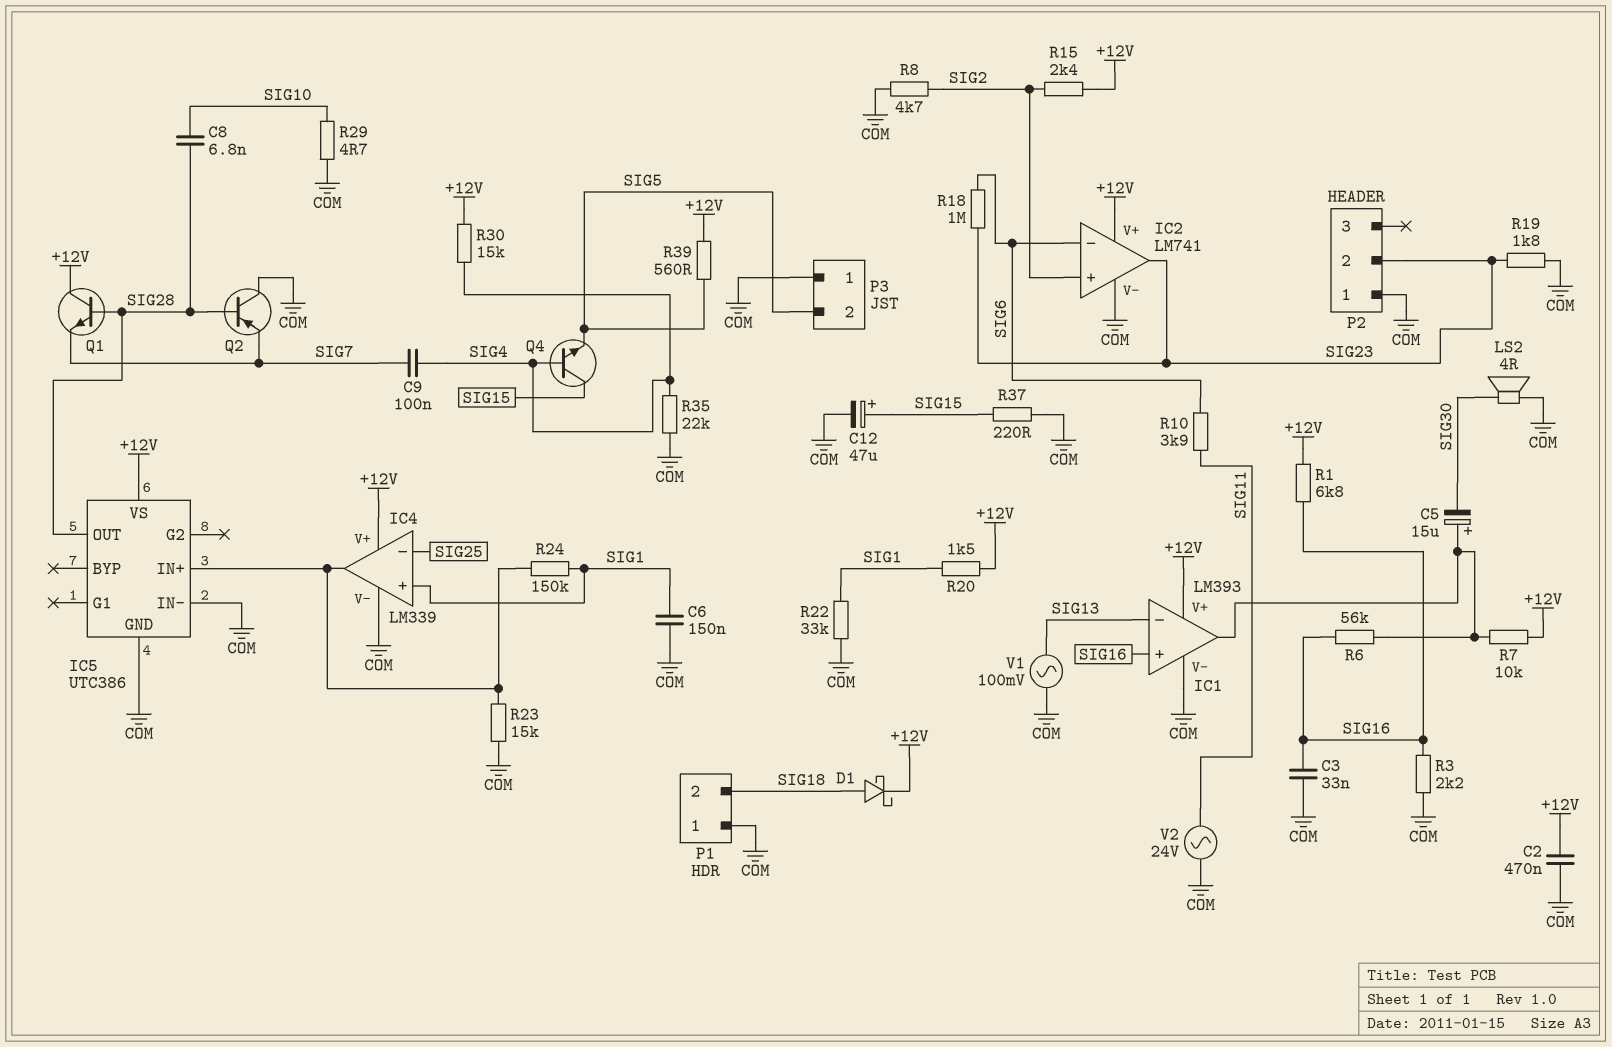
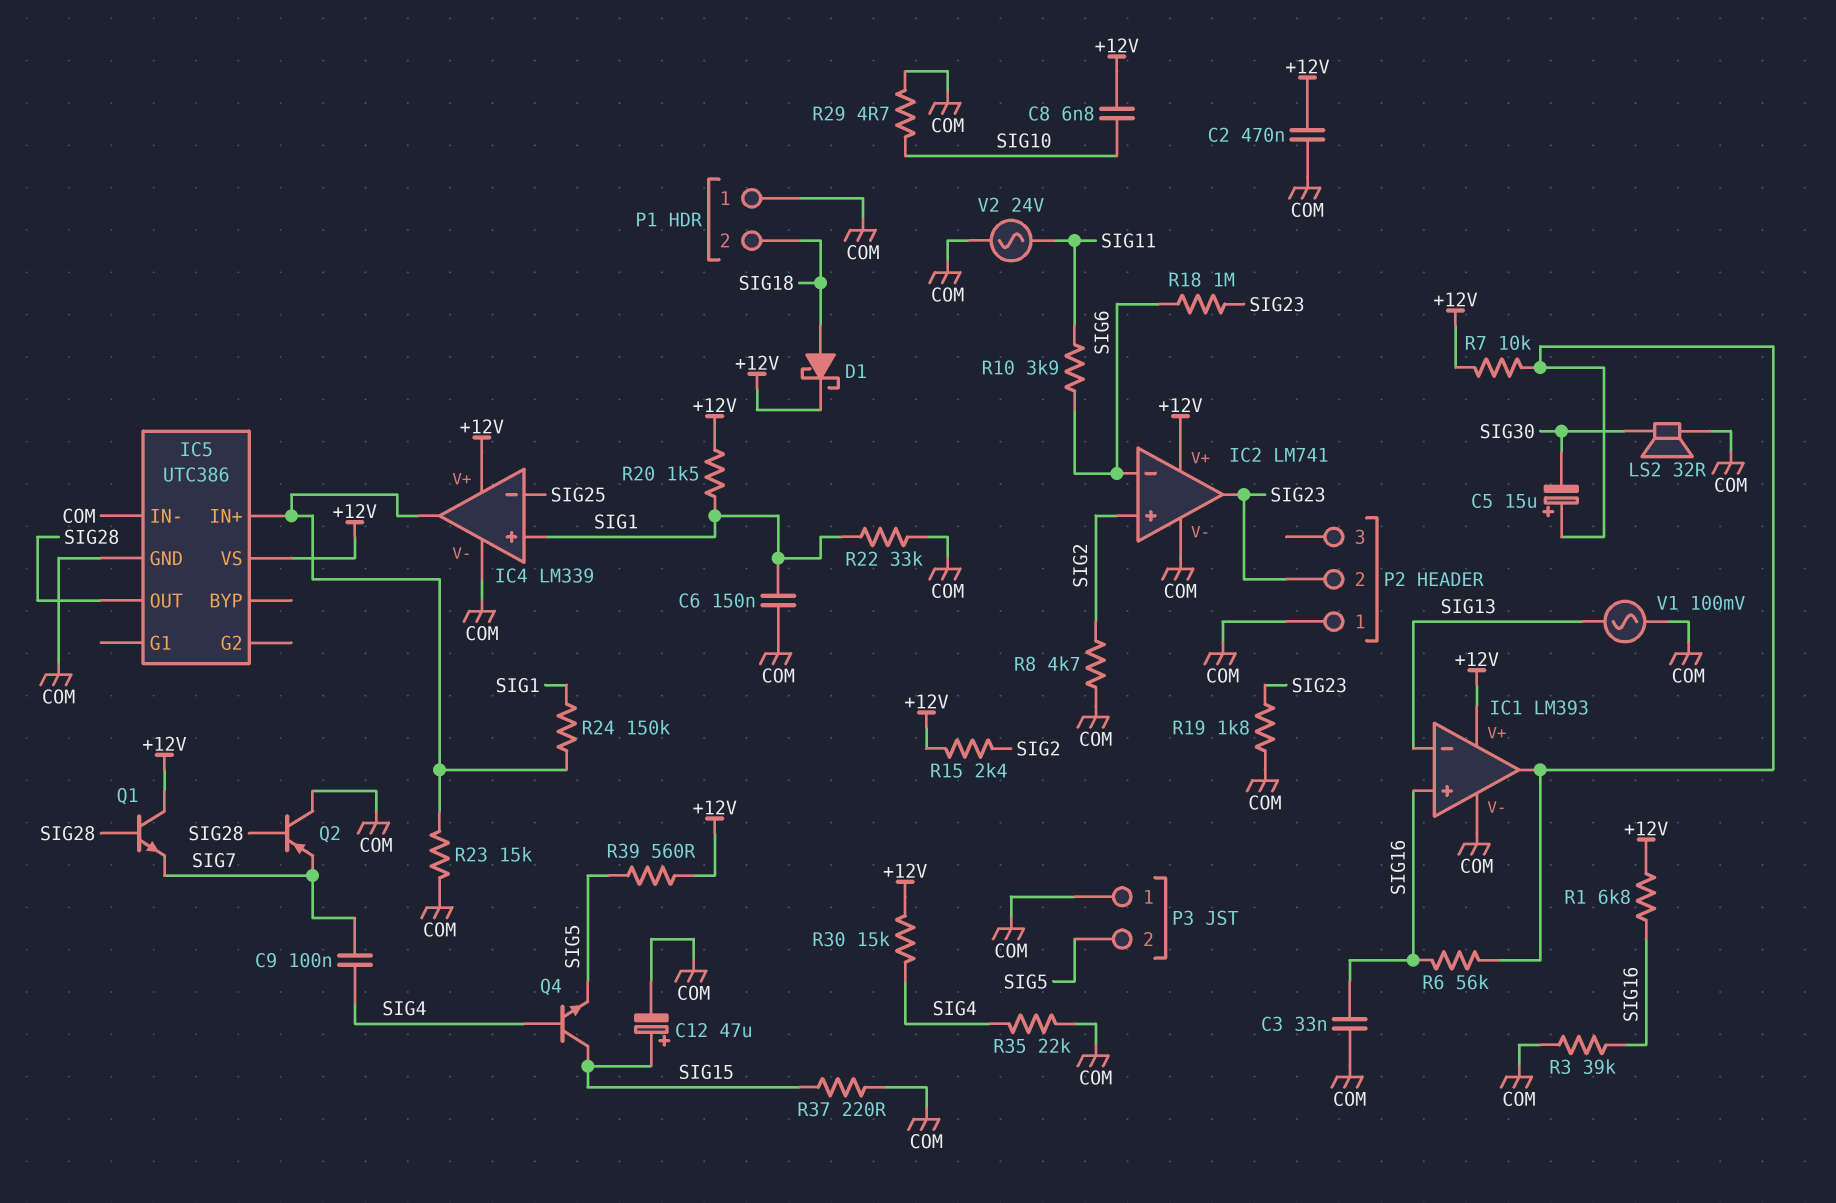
C8: 6.8nF (SIG10, SIG28) -> 6.8nF (+12V, SIG10)
LS2: speaker 4R (COM, SIG30) -> speaker 32R (COM, SIG30)
R3: 2.2k (COM, SIG16) -> 39k (COM, SIG16)

